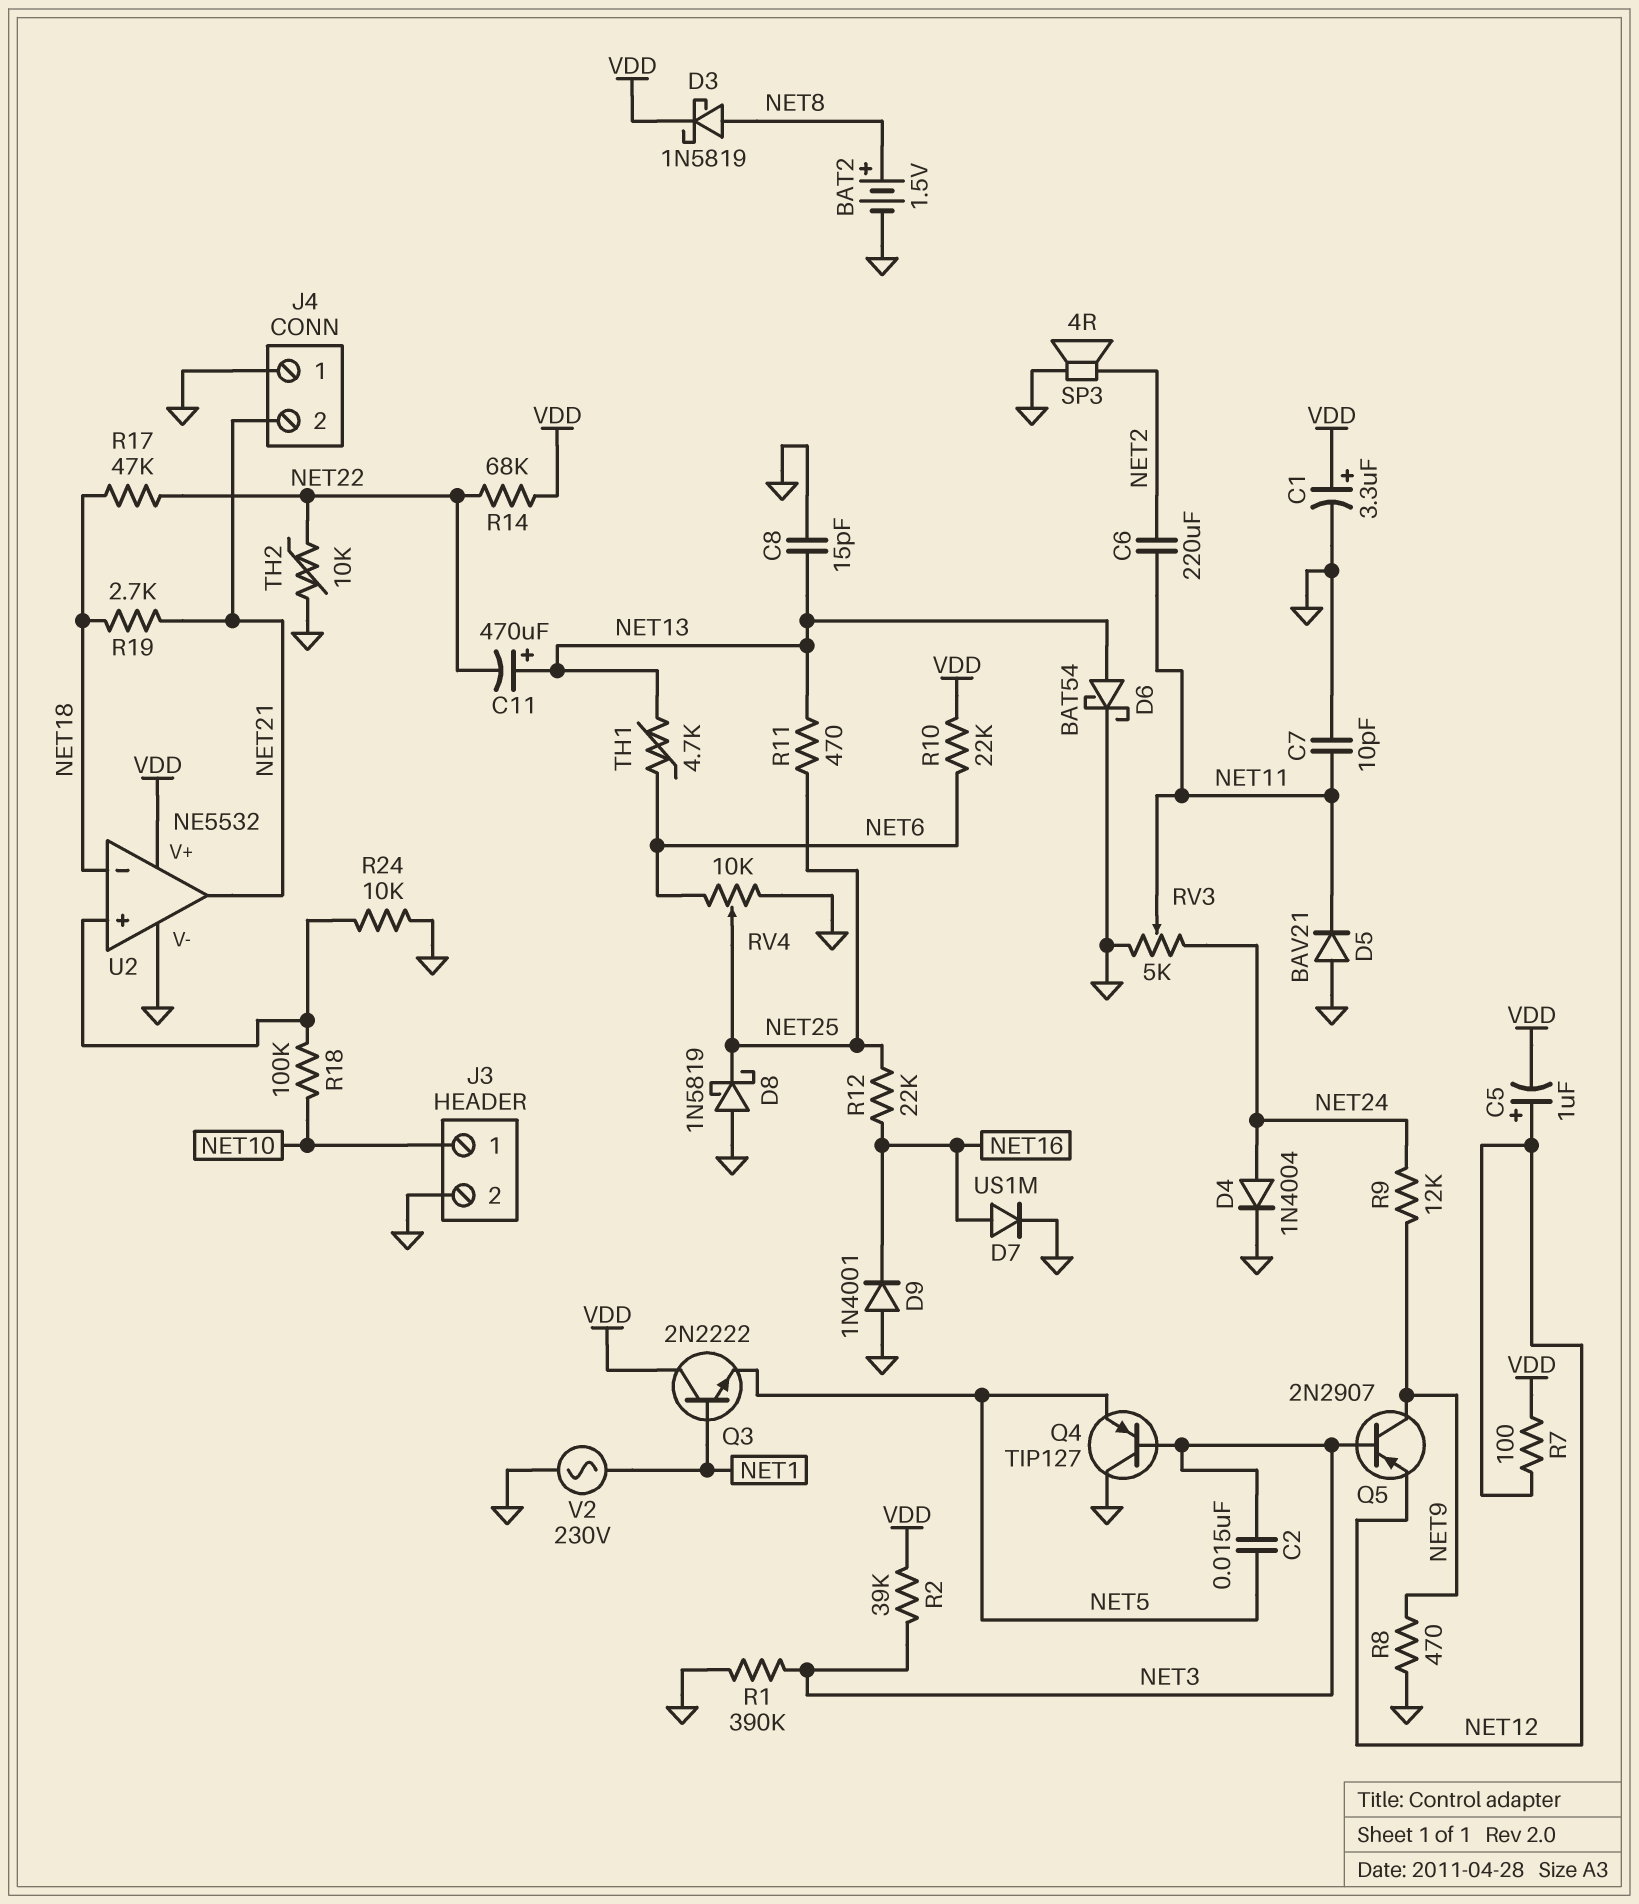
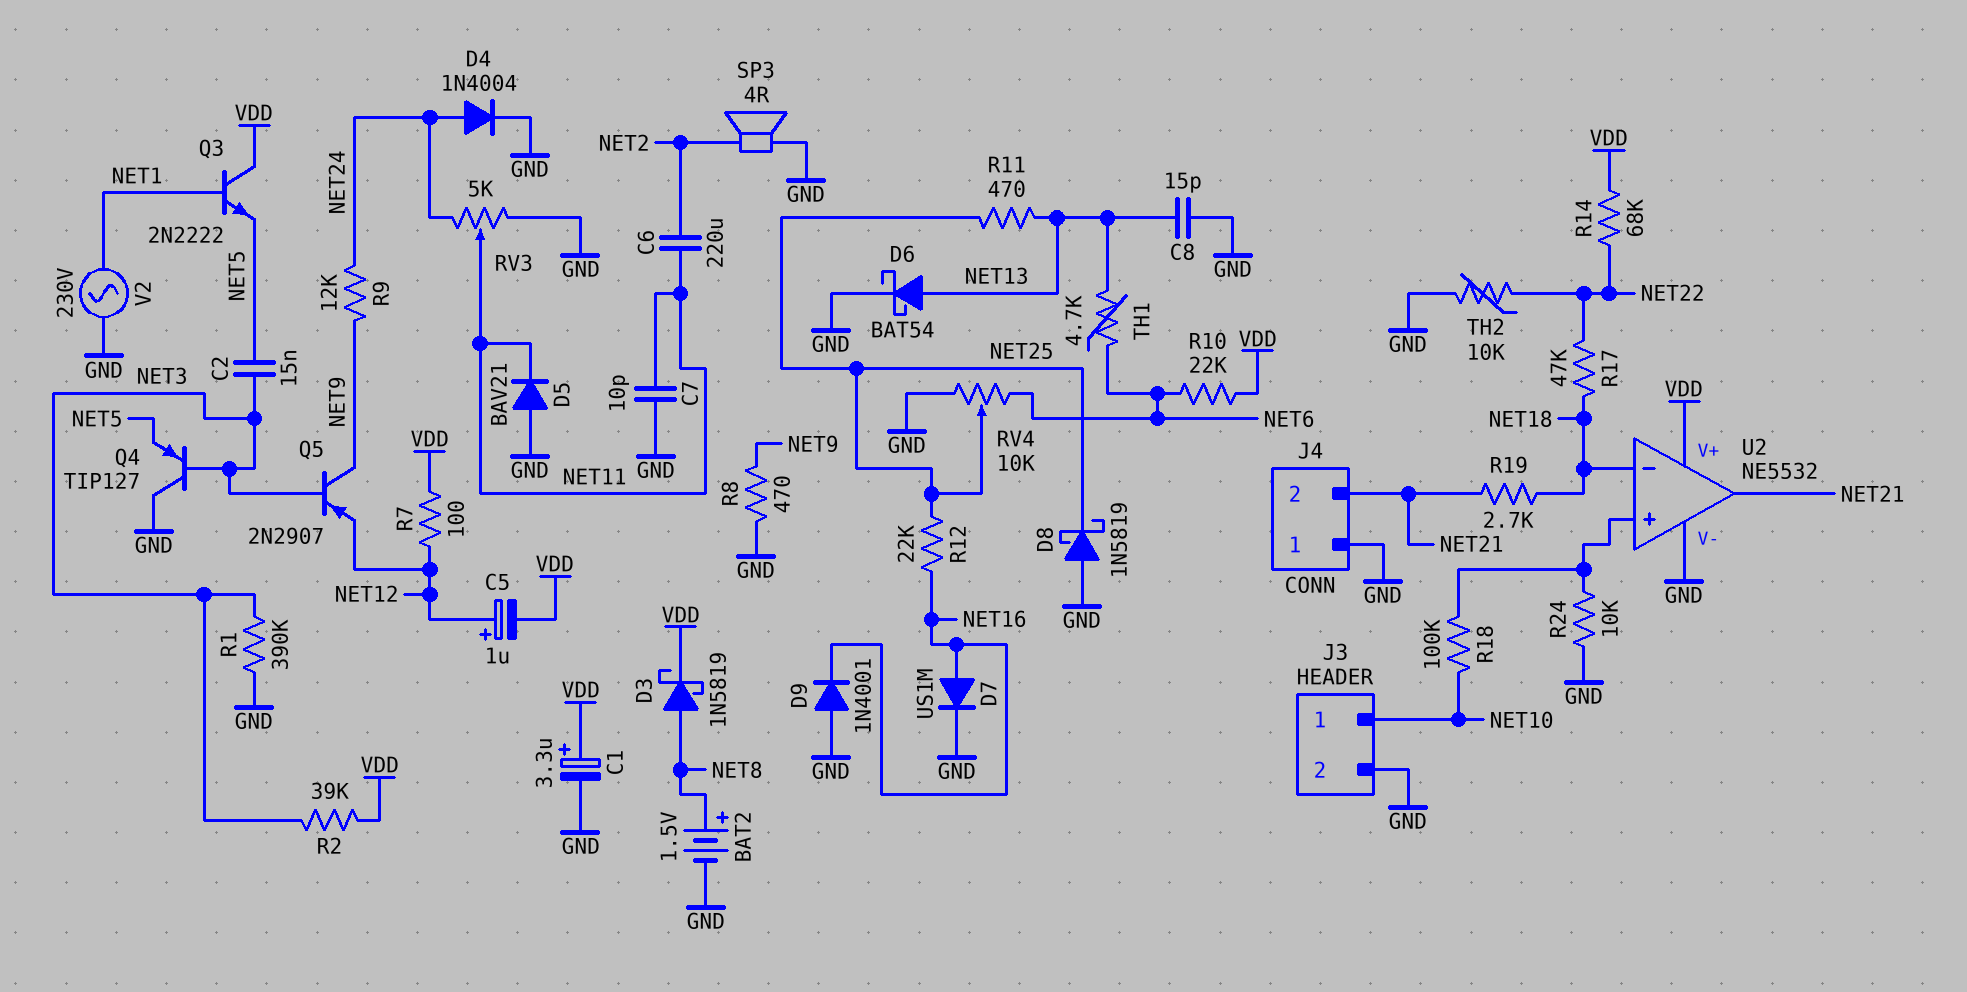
C11: 470uF (plus NET13, minus NET22) -> none

